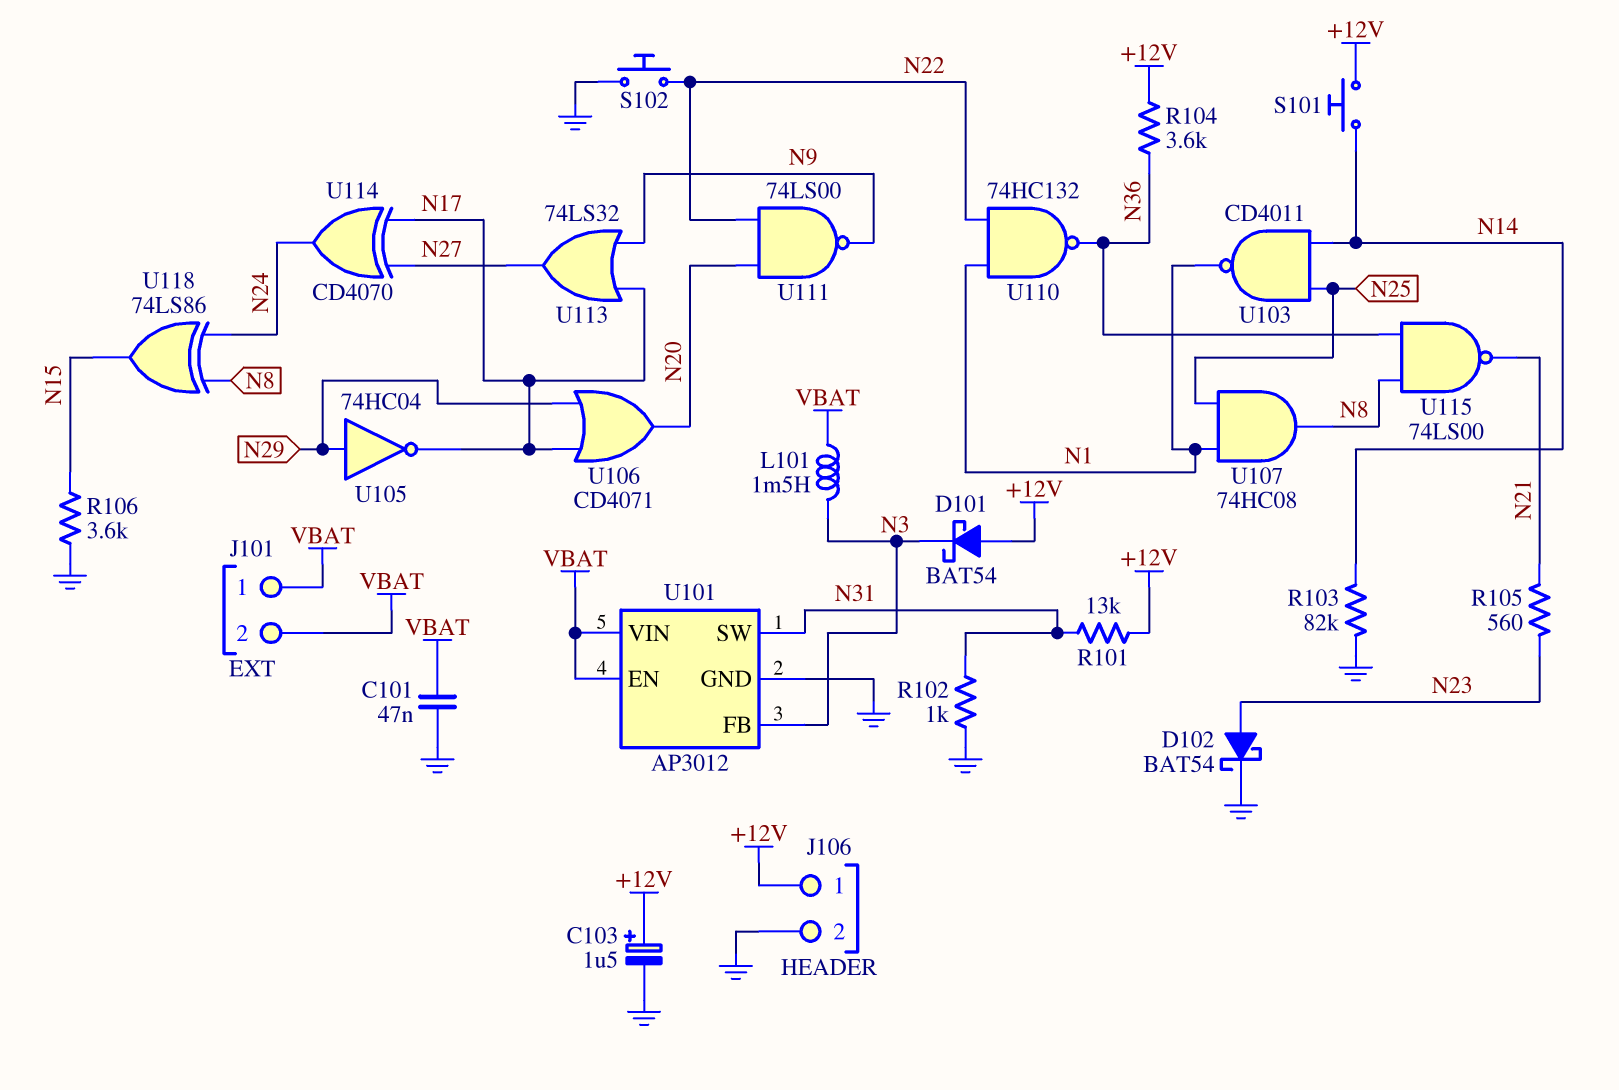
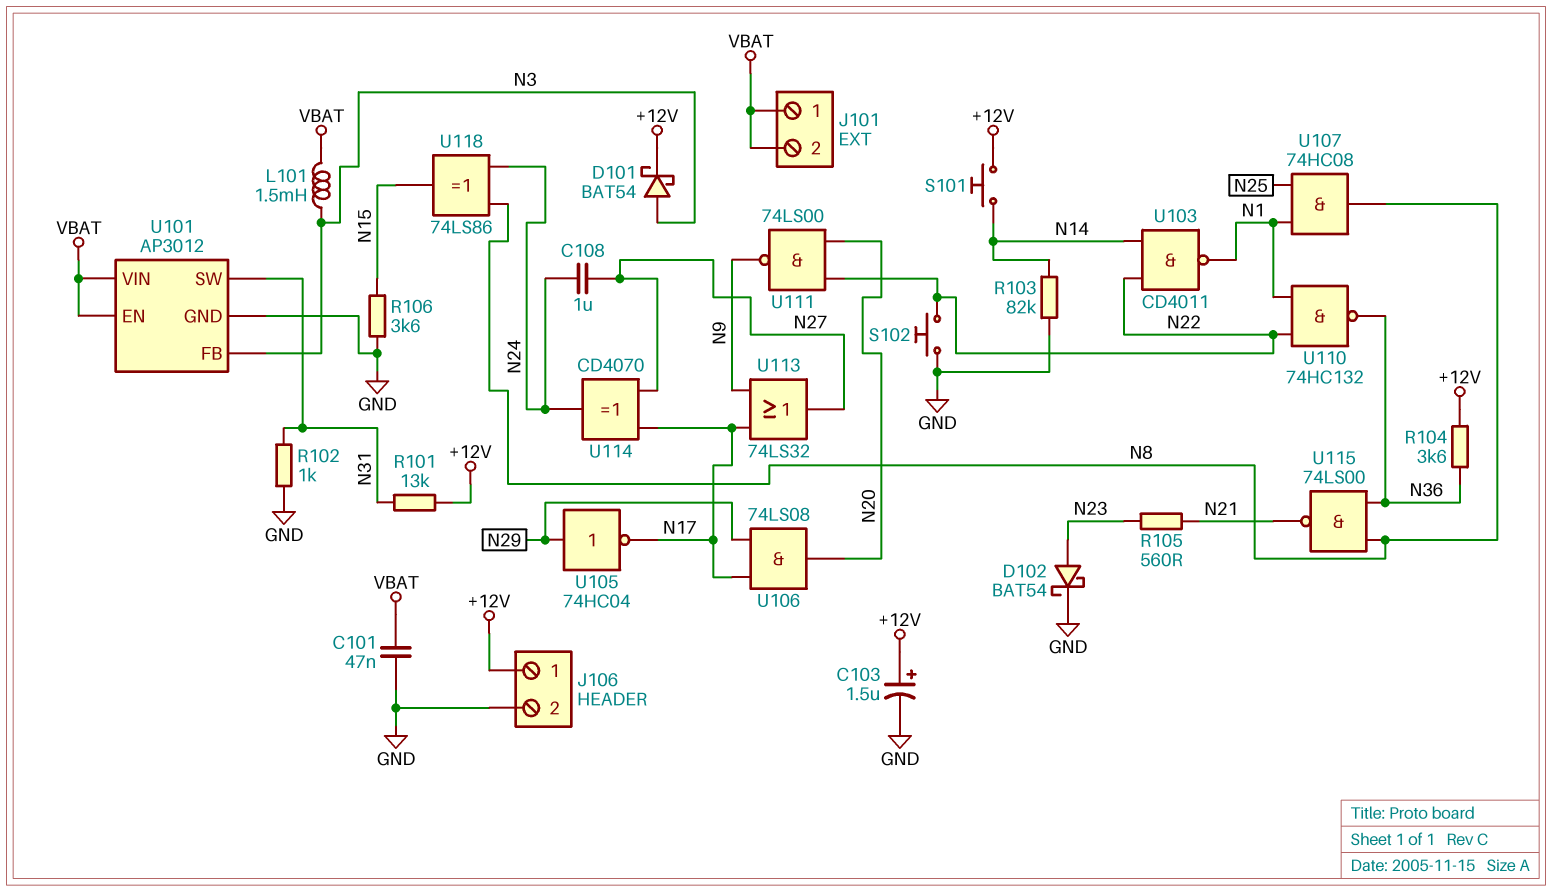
C108: none -> 1uF (N24, N27)
D101: schottky BAT54 (A +12V, K N3) -> schottky BAT54 (A N3, K +12V)
U103: NAND CD4011 (in N14, in N25, out N1) -> NAND CD4011 (in N14, in N22, out N1)
U106: OR CD4071 (in N17, in N29, out N20) -> AND 74LS08 (in N17, in N29, out N20)

